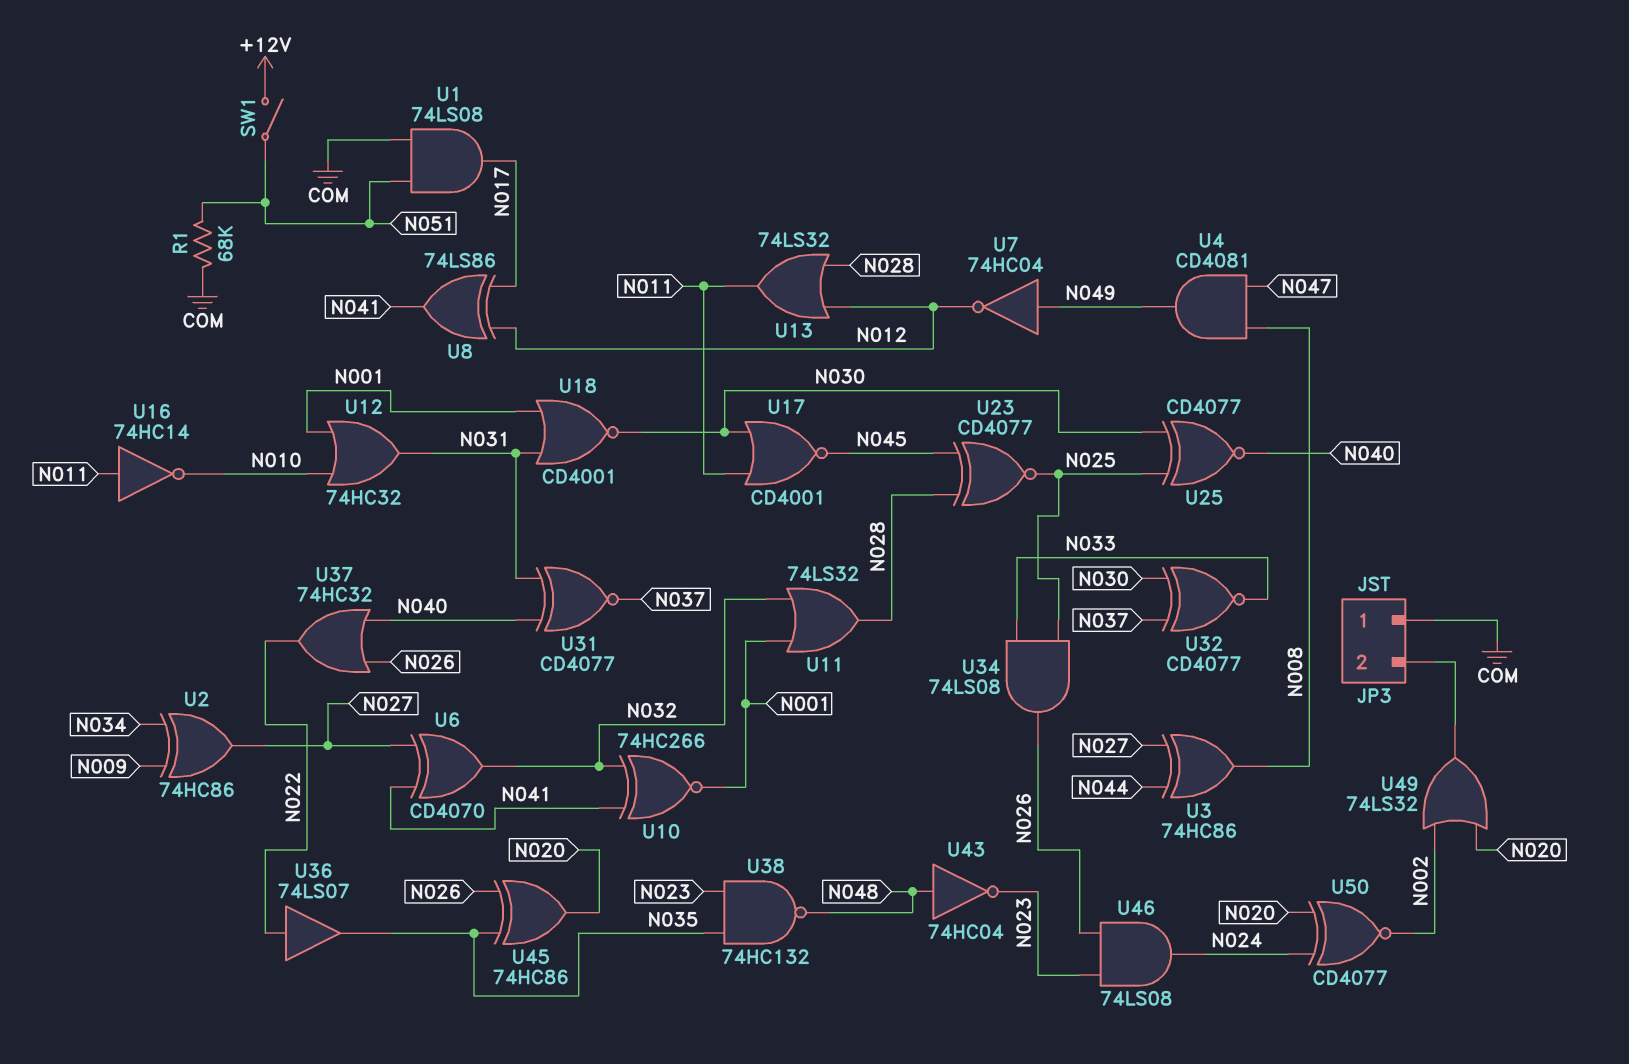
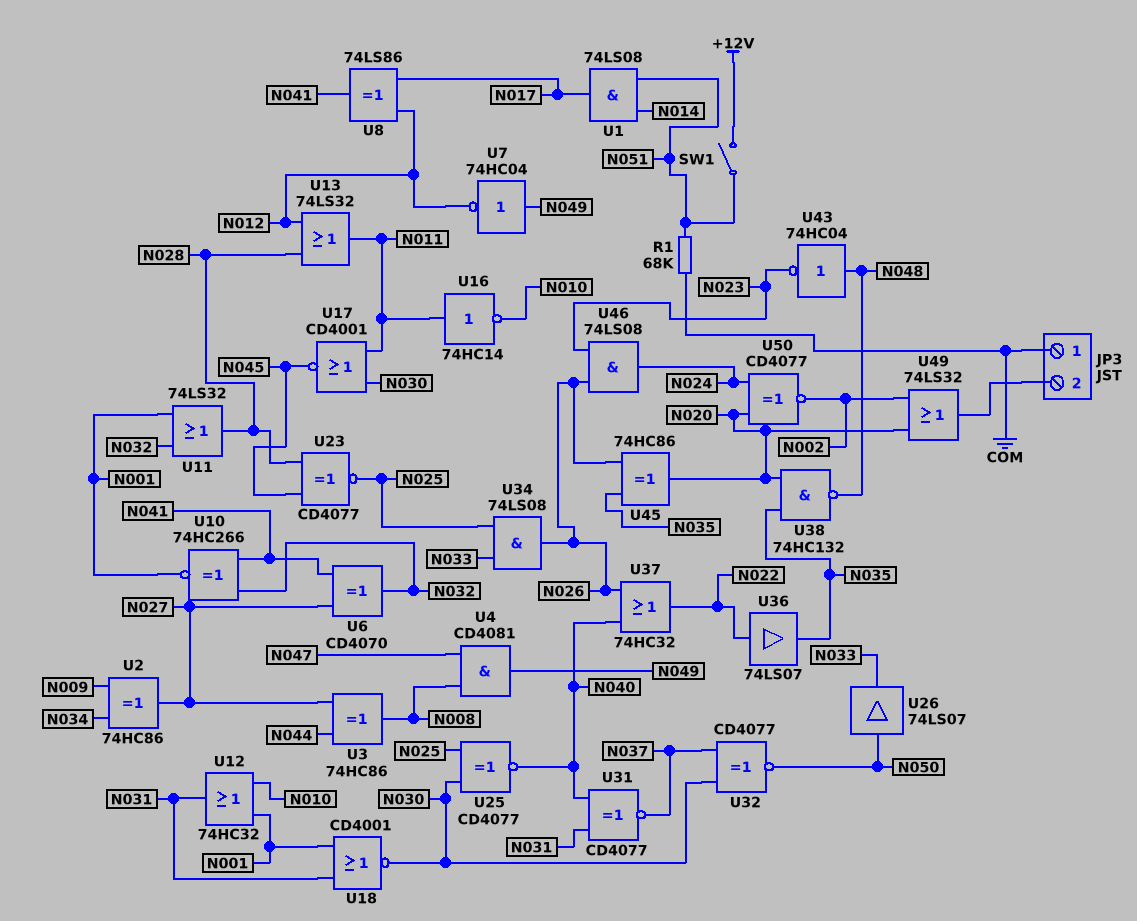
U1: AND 74LS08 (in COM, in N051, out N017) -> AND 74LS08 (in N014, in N051, out N017)
U26: none -> buffer 74LS07 (in N050, out N033)
U32: XNOR CD4077 (in N030, in N037, out N033) -> XNOR CD4077 (in N030, in N037, out N050)
U38: NAND 74HC132 (in N023, in N035, out N048) -> NAND 74HC132 (in N020, in N035, out N048)

